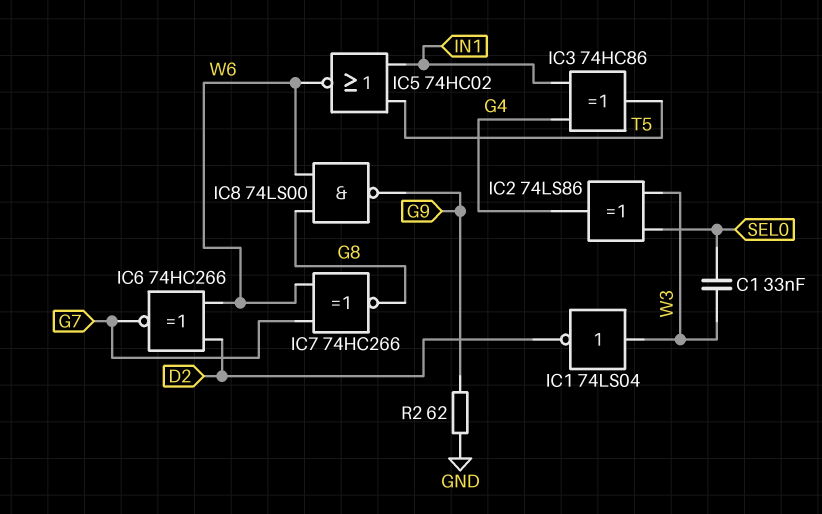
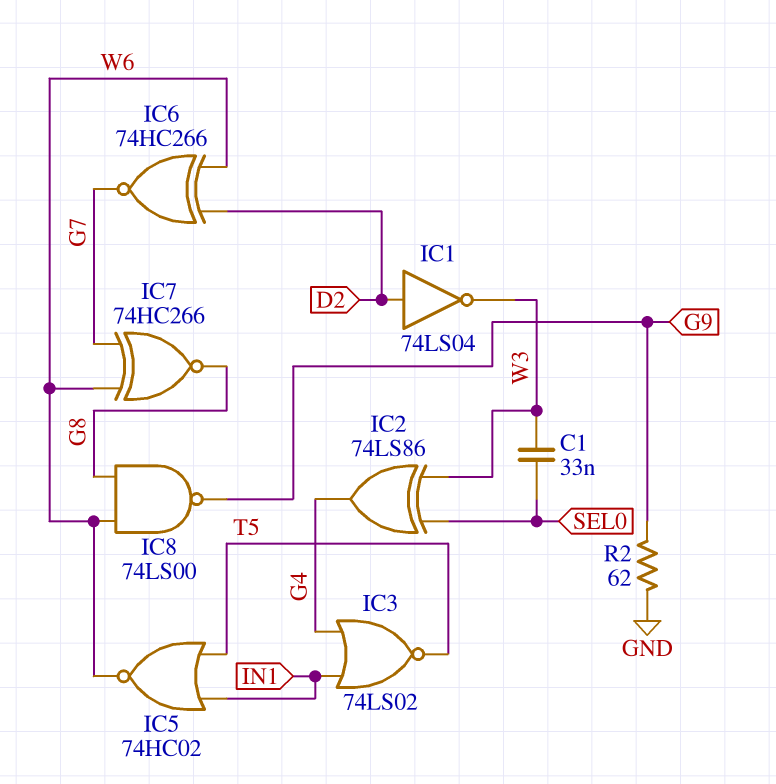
IC1: NOT 74LS04 (in W3, out D2) -> NOT 74LS04 (in D2, out W3)
IC3: XOR 74HC86 (in G4, in IN1, out T5) -> NOR 74LS02 (in G4, in IN1, out T5)

